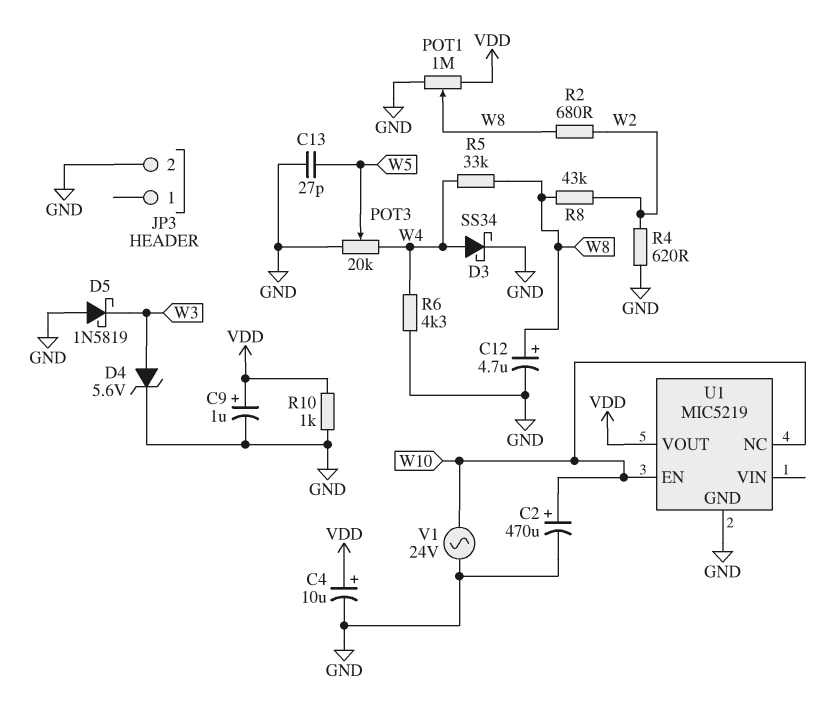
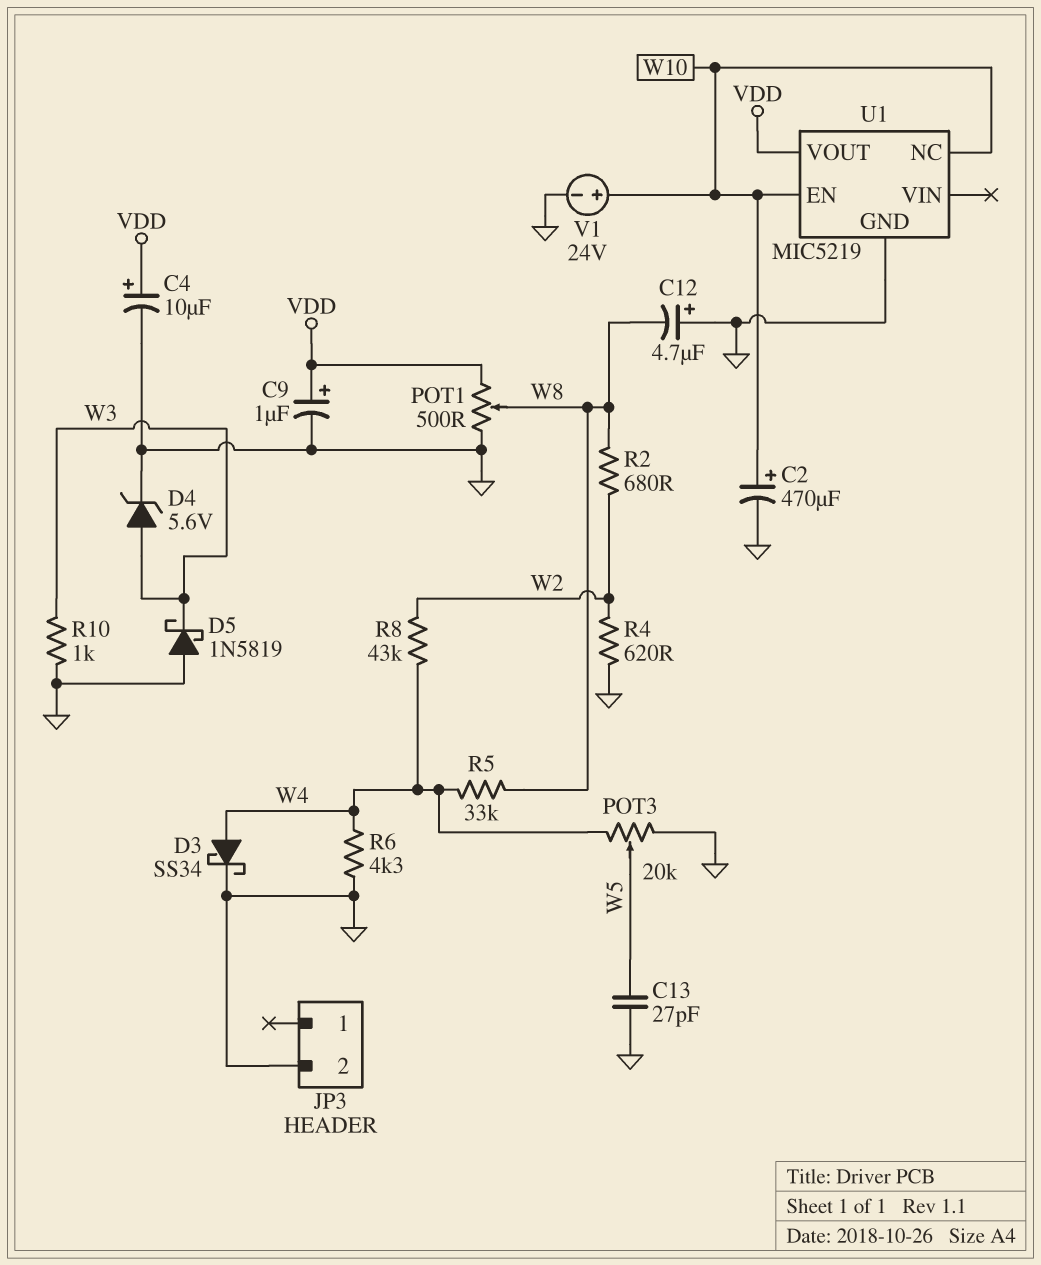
C12: 4.7uF (plus W8, minus GND) -> 4.7uF (plus GND, minus W8)
POT1: 1M (GND, VDD, wiper W8) -> 500 (GND, VDD, wiper W8)
R8: 43k (W2, W8) -> 43k (W2, W4)
R10: 1k (GND, VDD) -> 1k (GND, W3)
V1: AC 24V (GND, W10) -> 24V (plus W10, minus GND)

